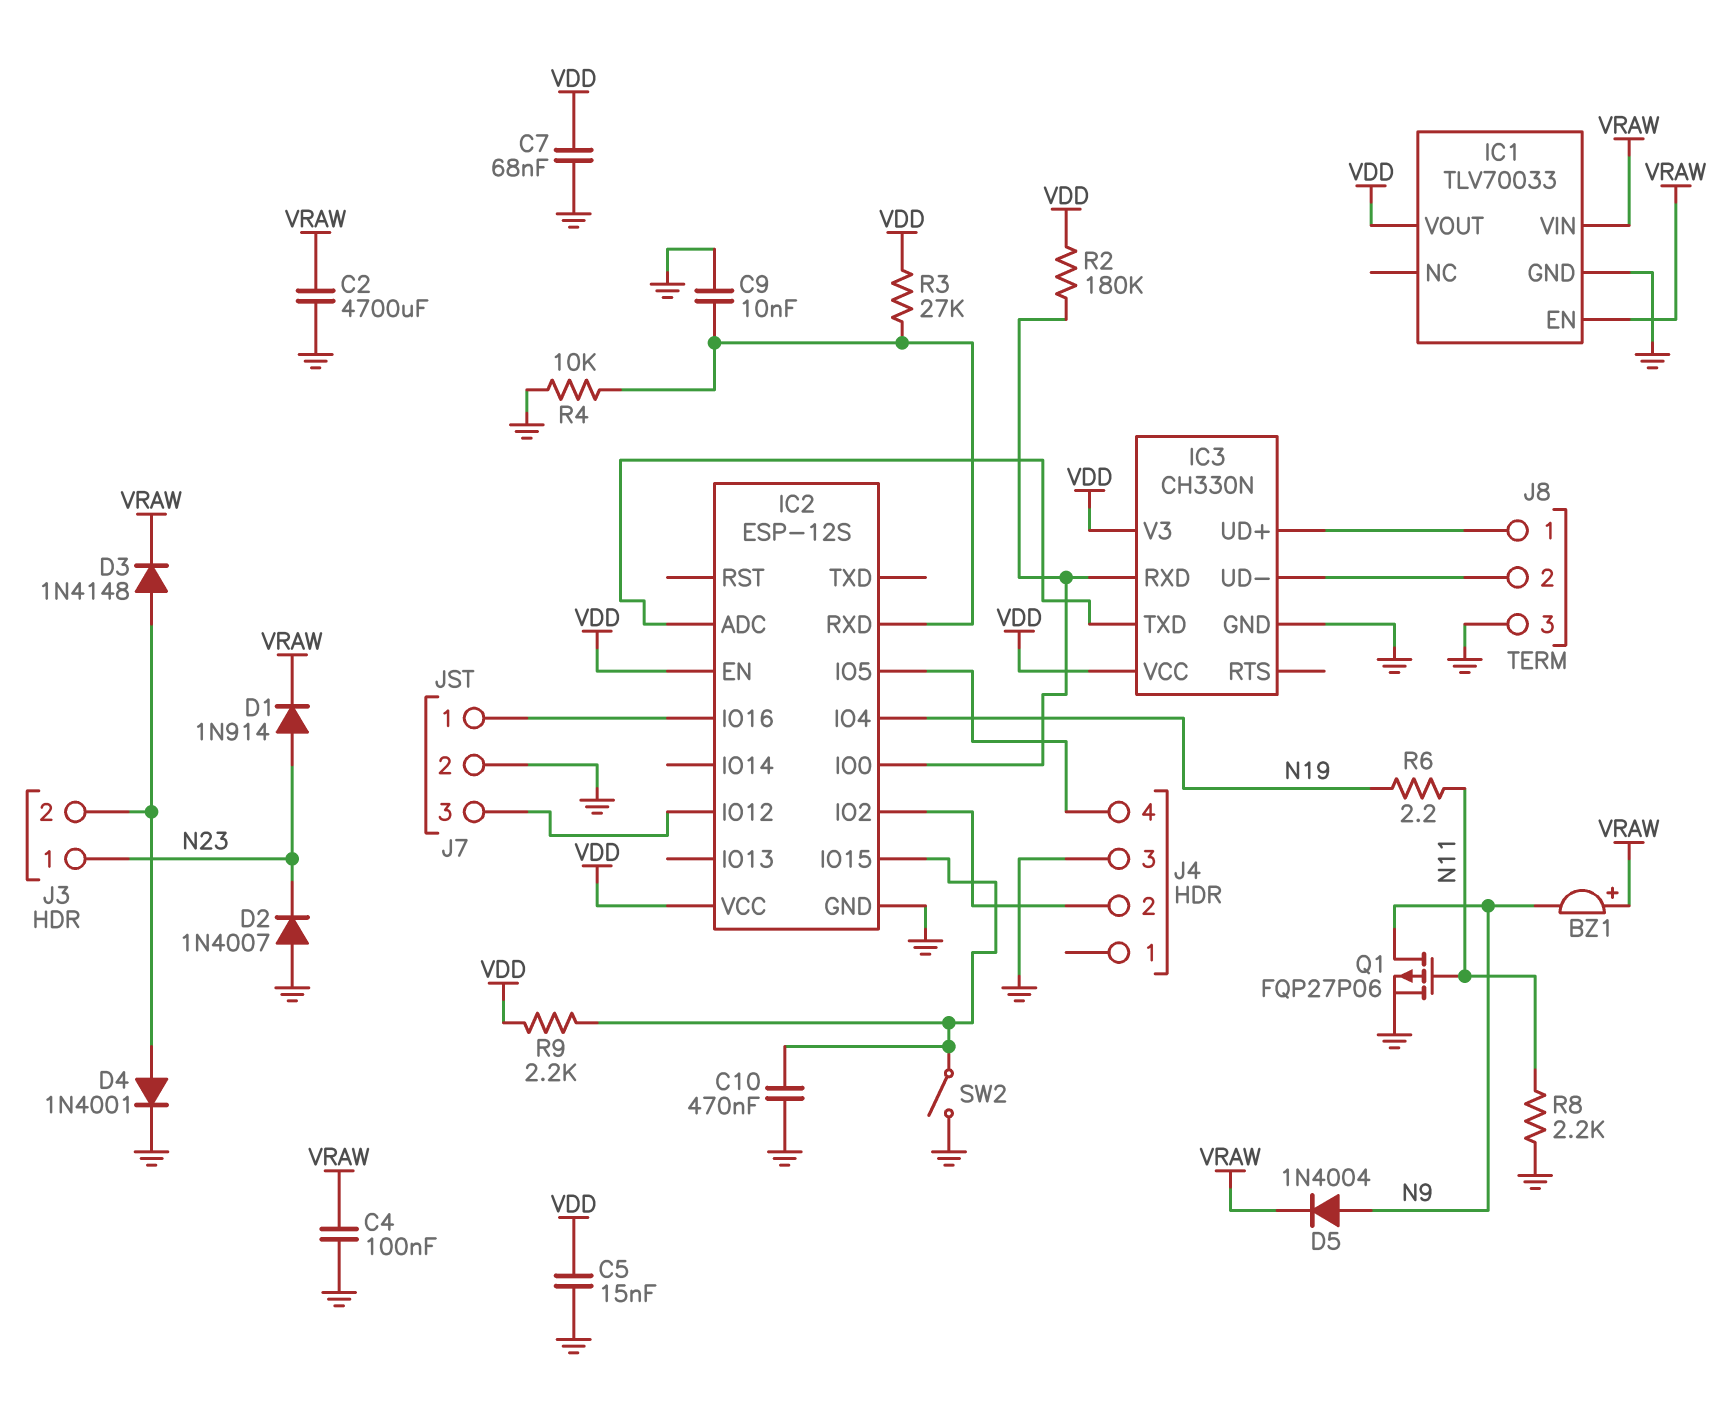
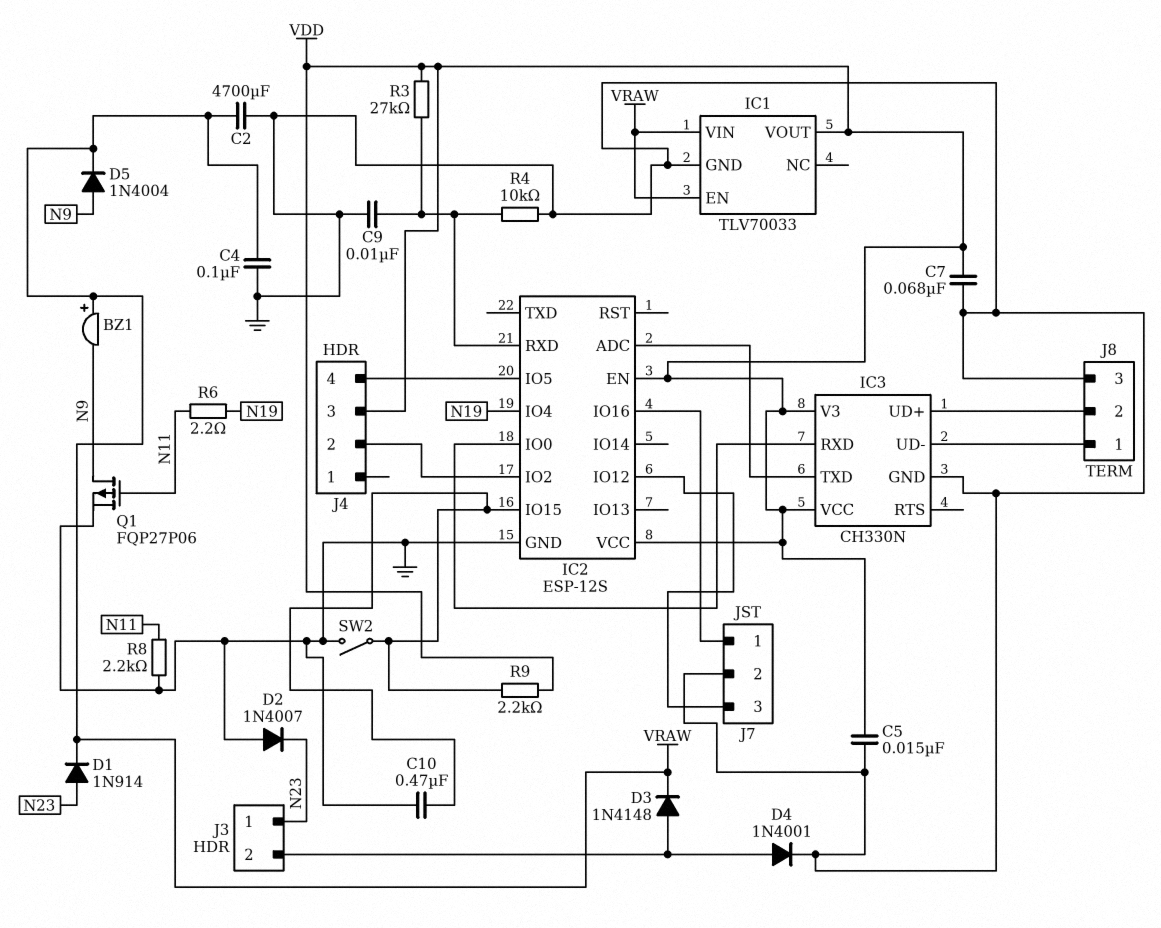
J4 pin 3: GND -> VDD
J8 pin 1: IC3/UD+ -> IC3/UD-
J8 pin 2: IC3/UD- -> IC3/UD+
R2: 180k (IC2/IO0, VDD) -> none

